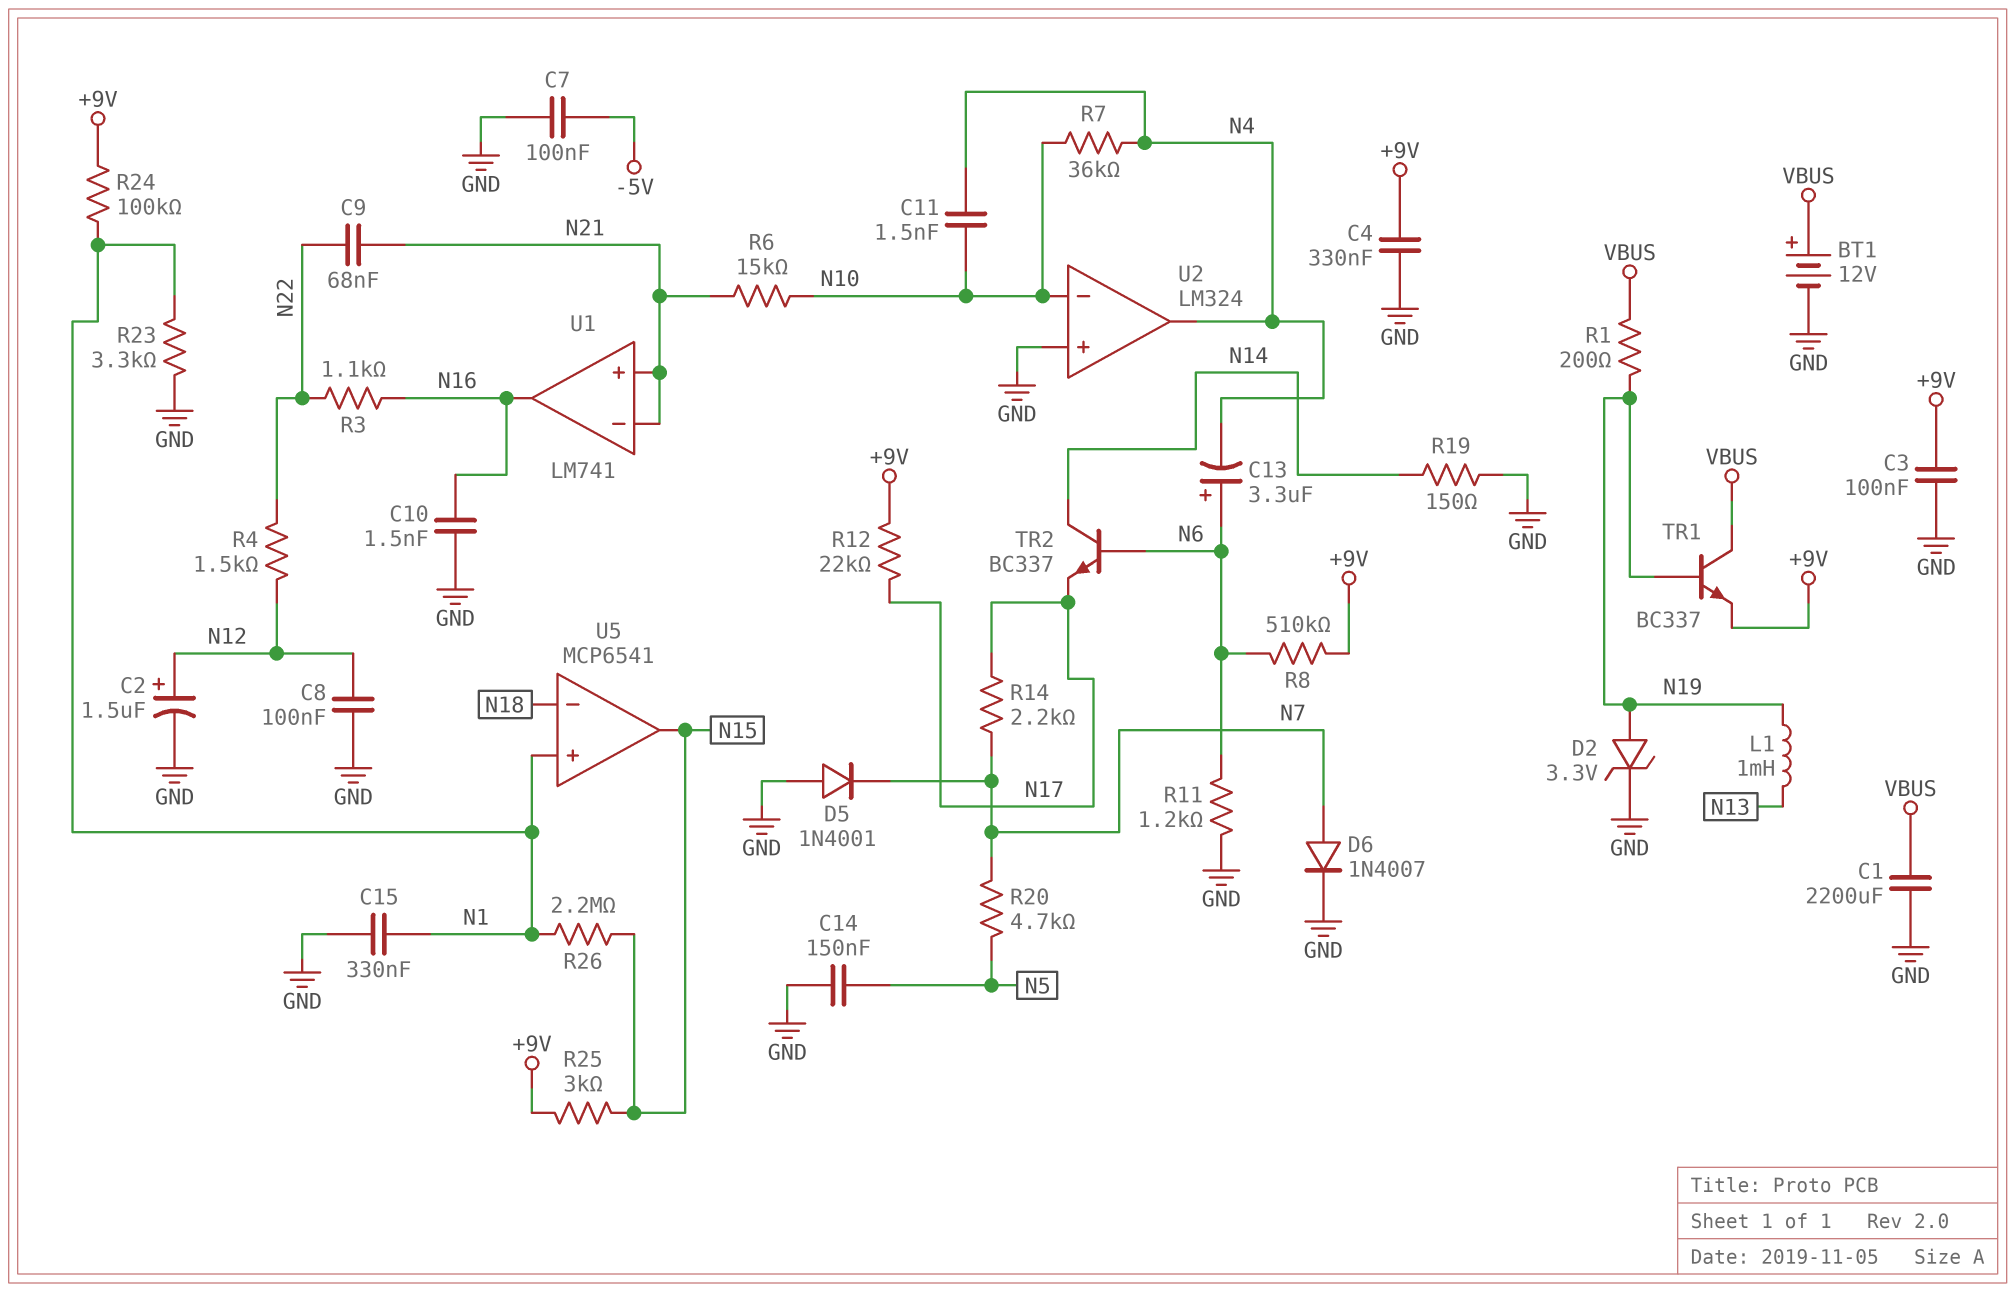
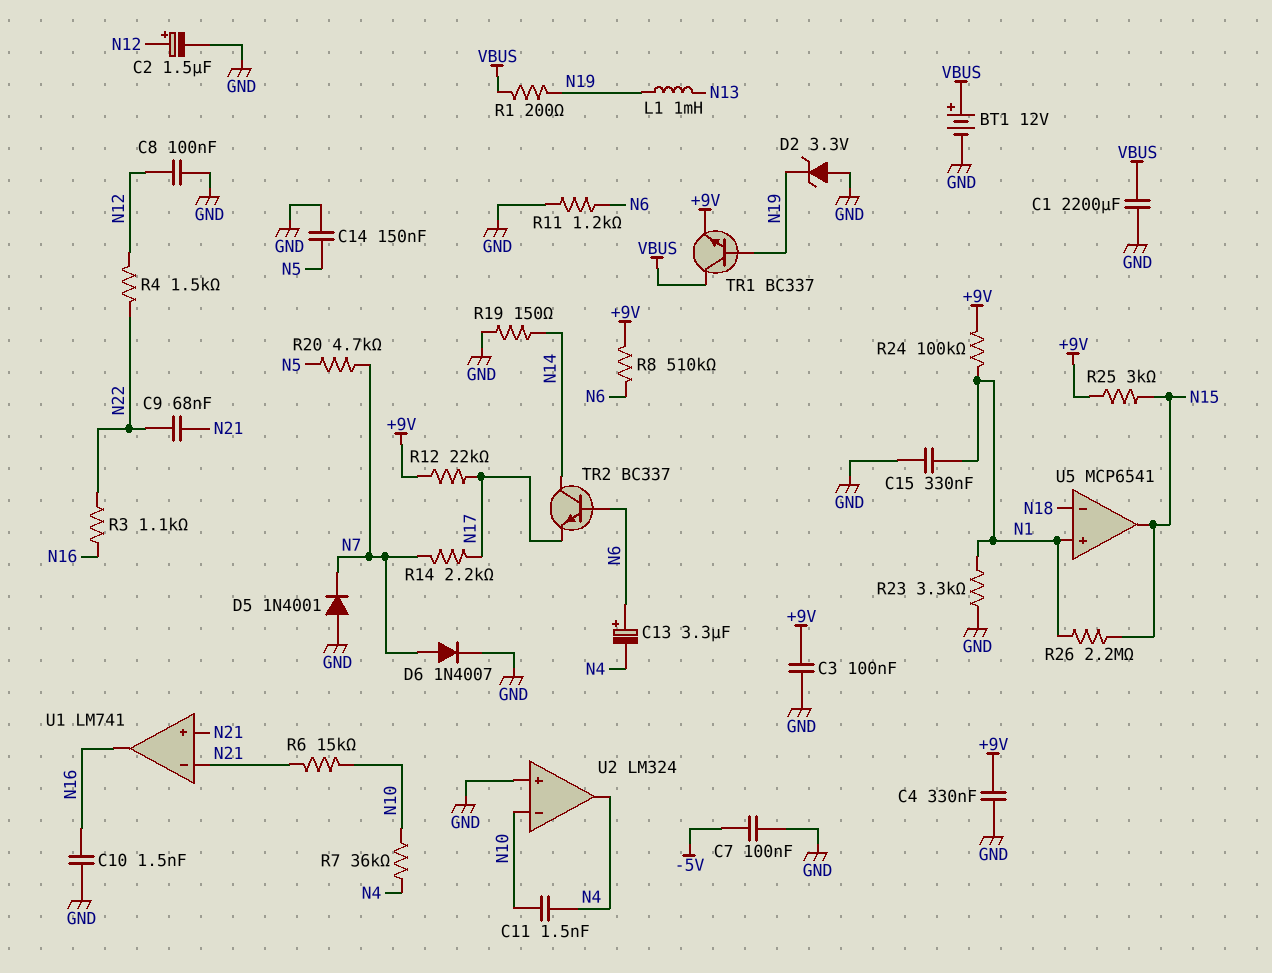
D2: zener 3.3V (A N19, K GND) -> zener 3.3V (A GND, K N19)

